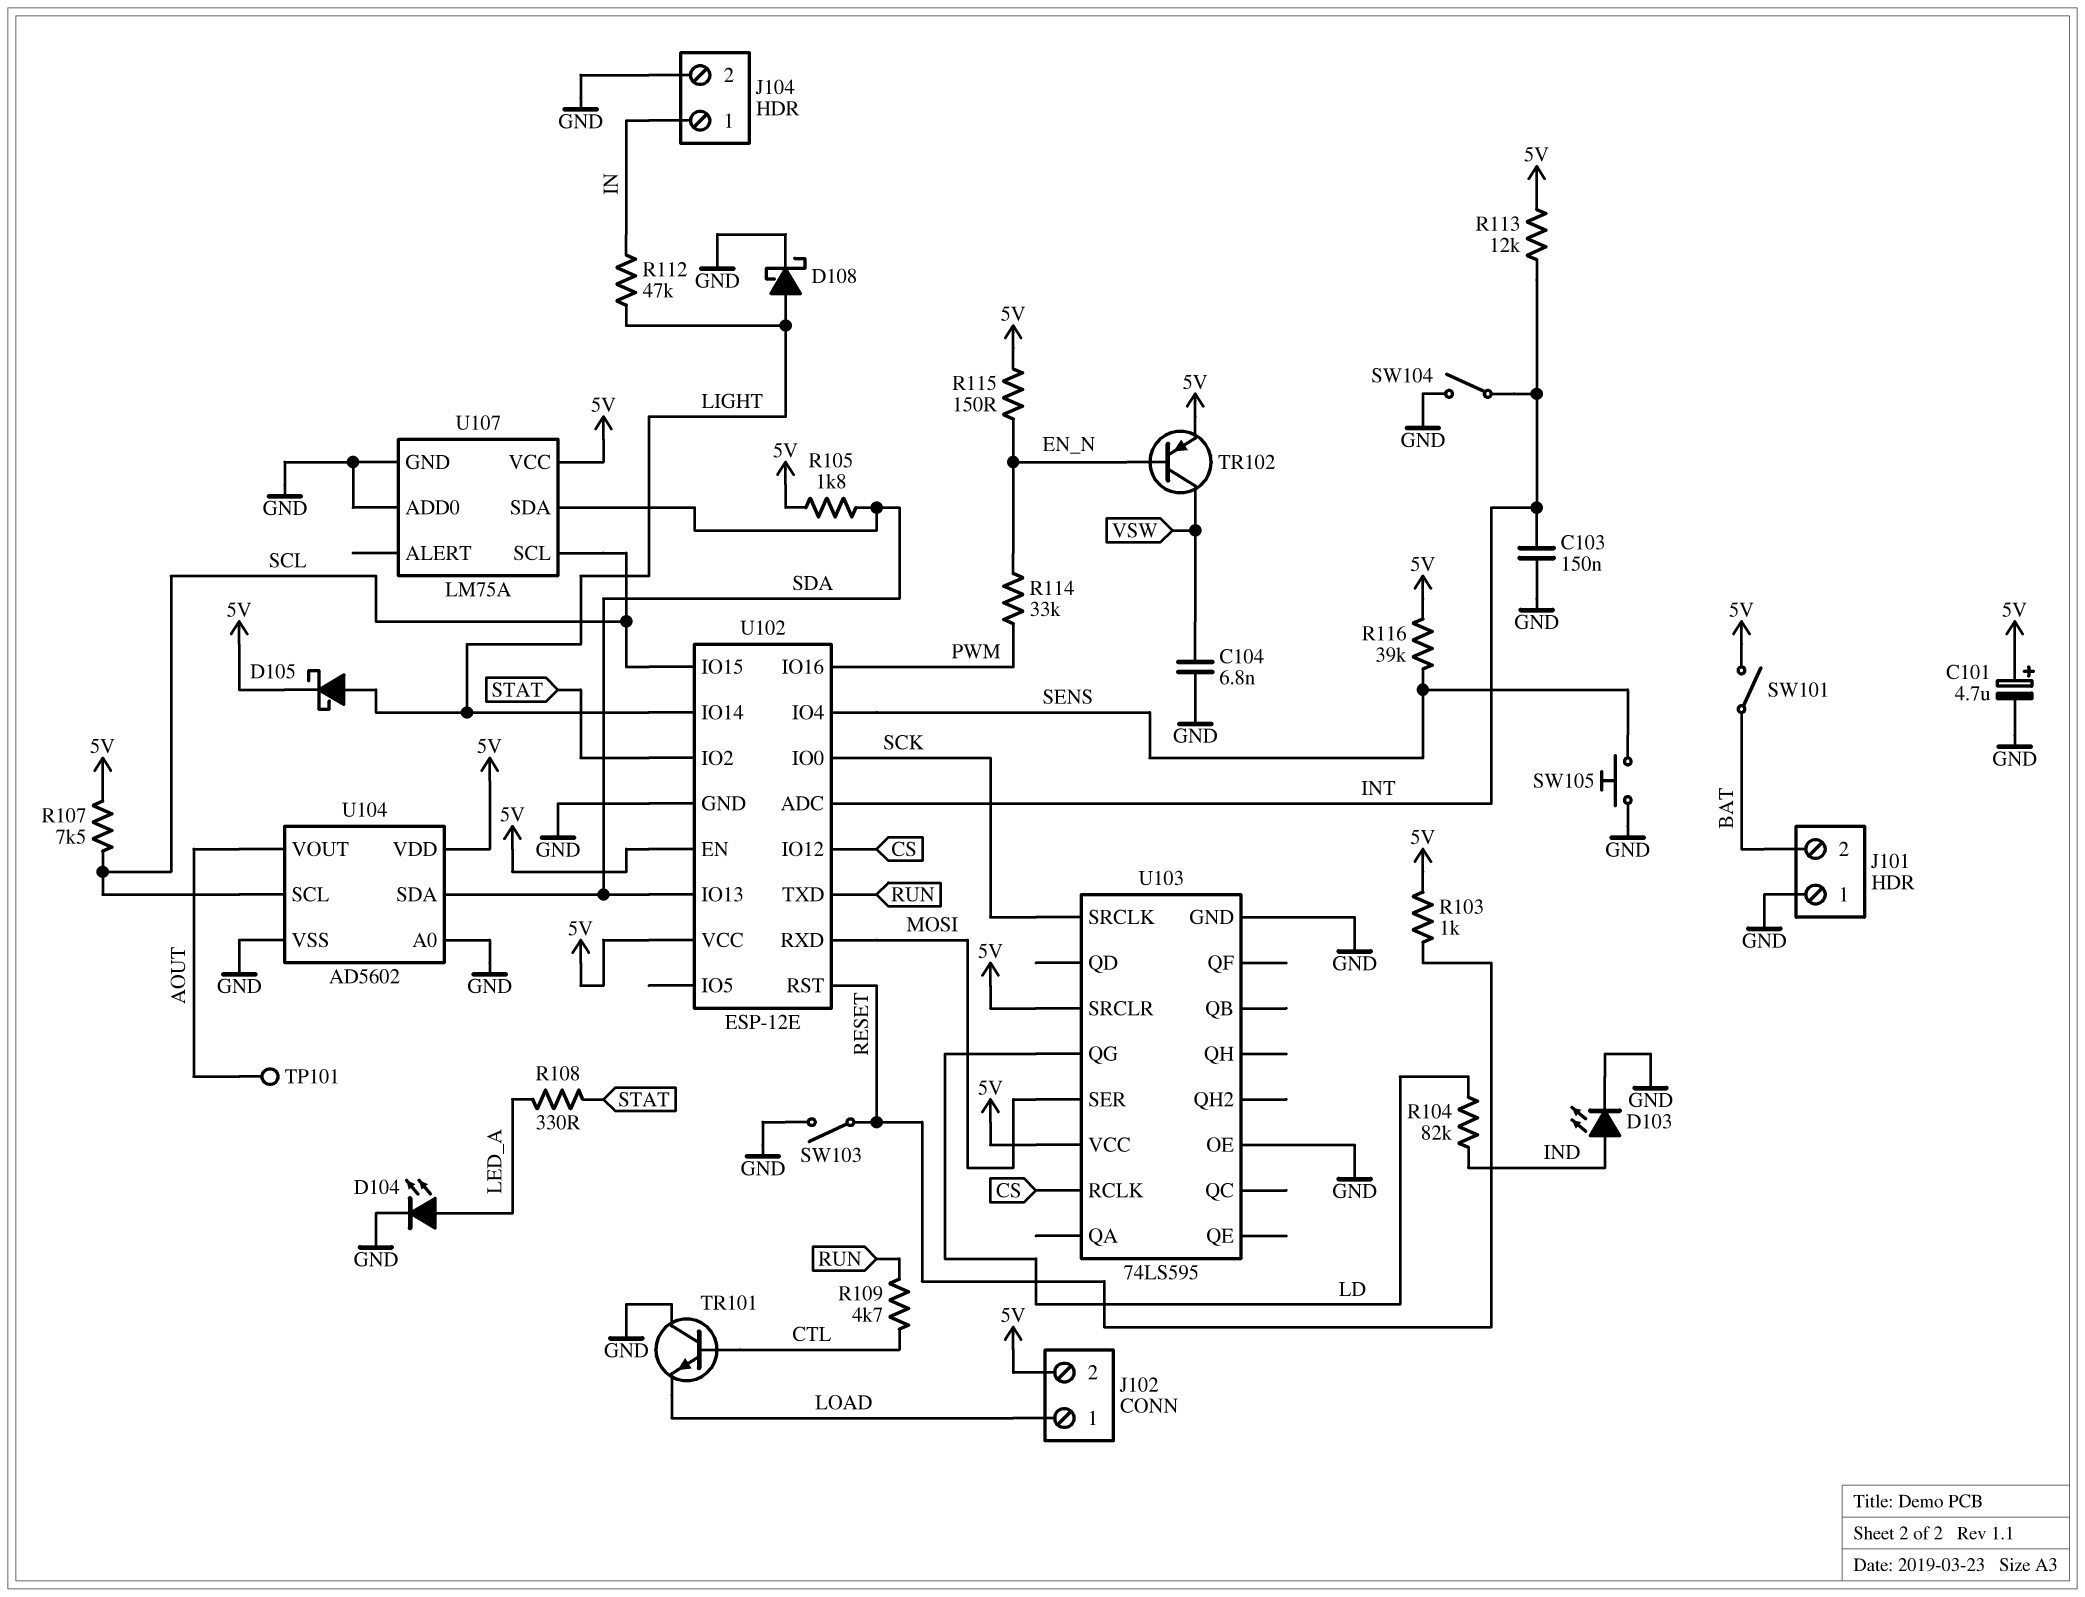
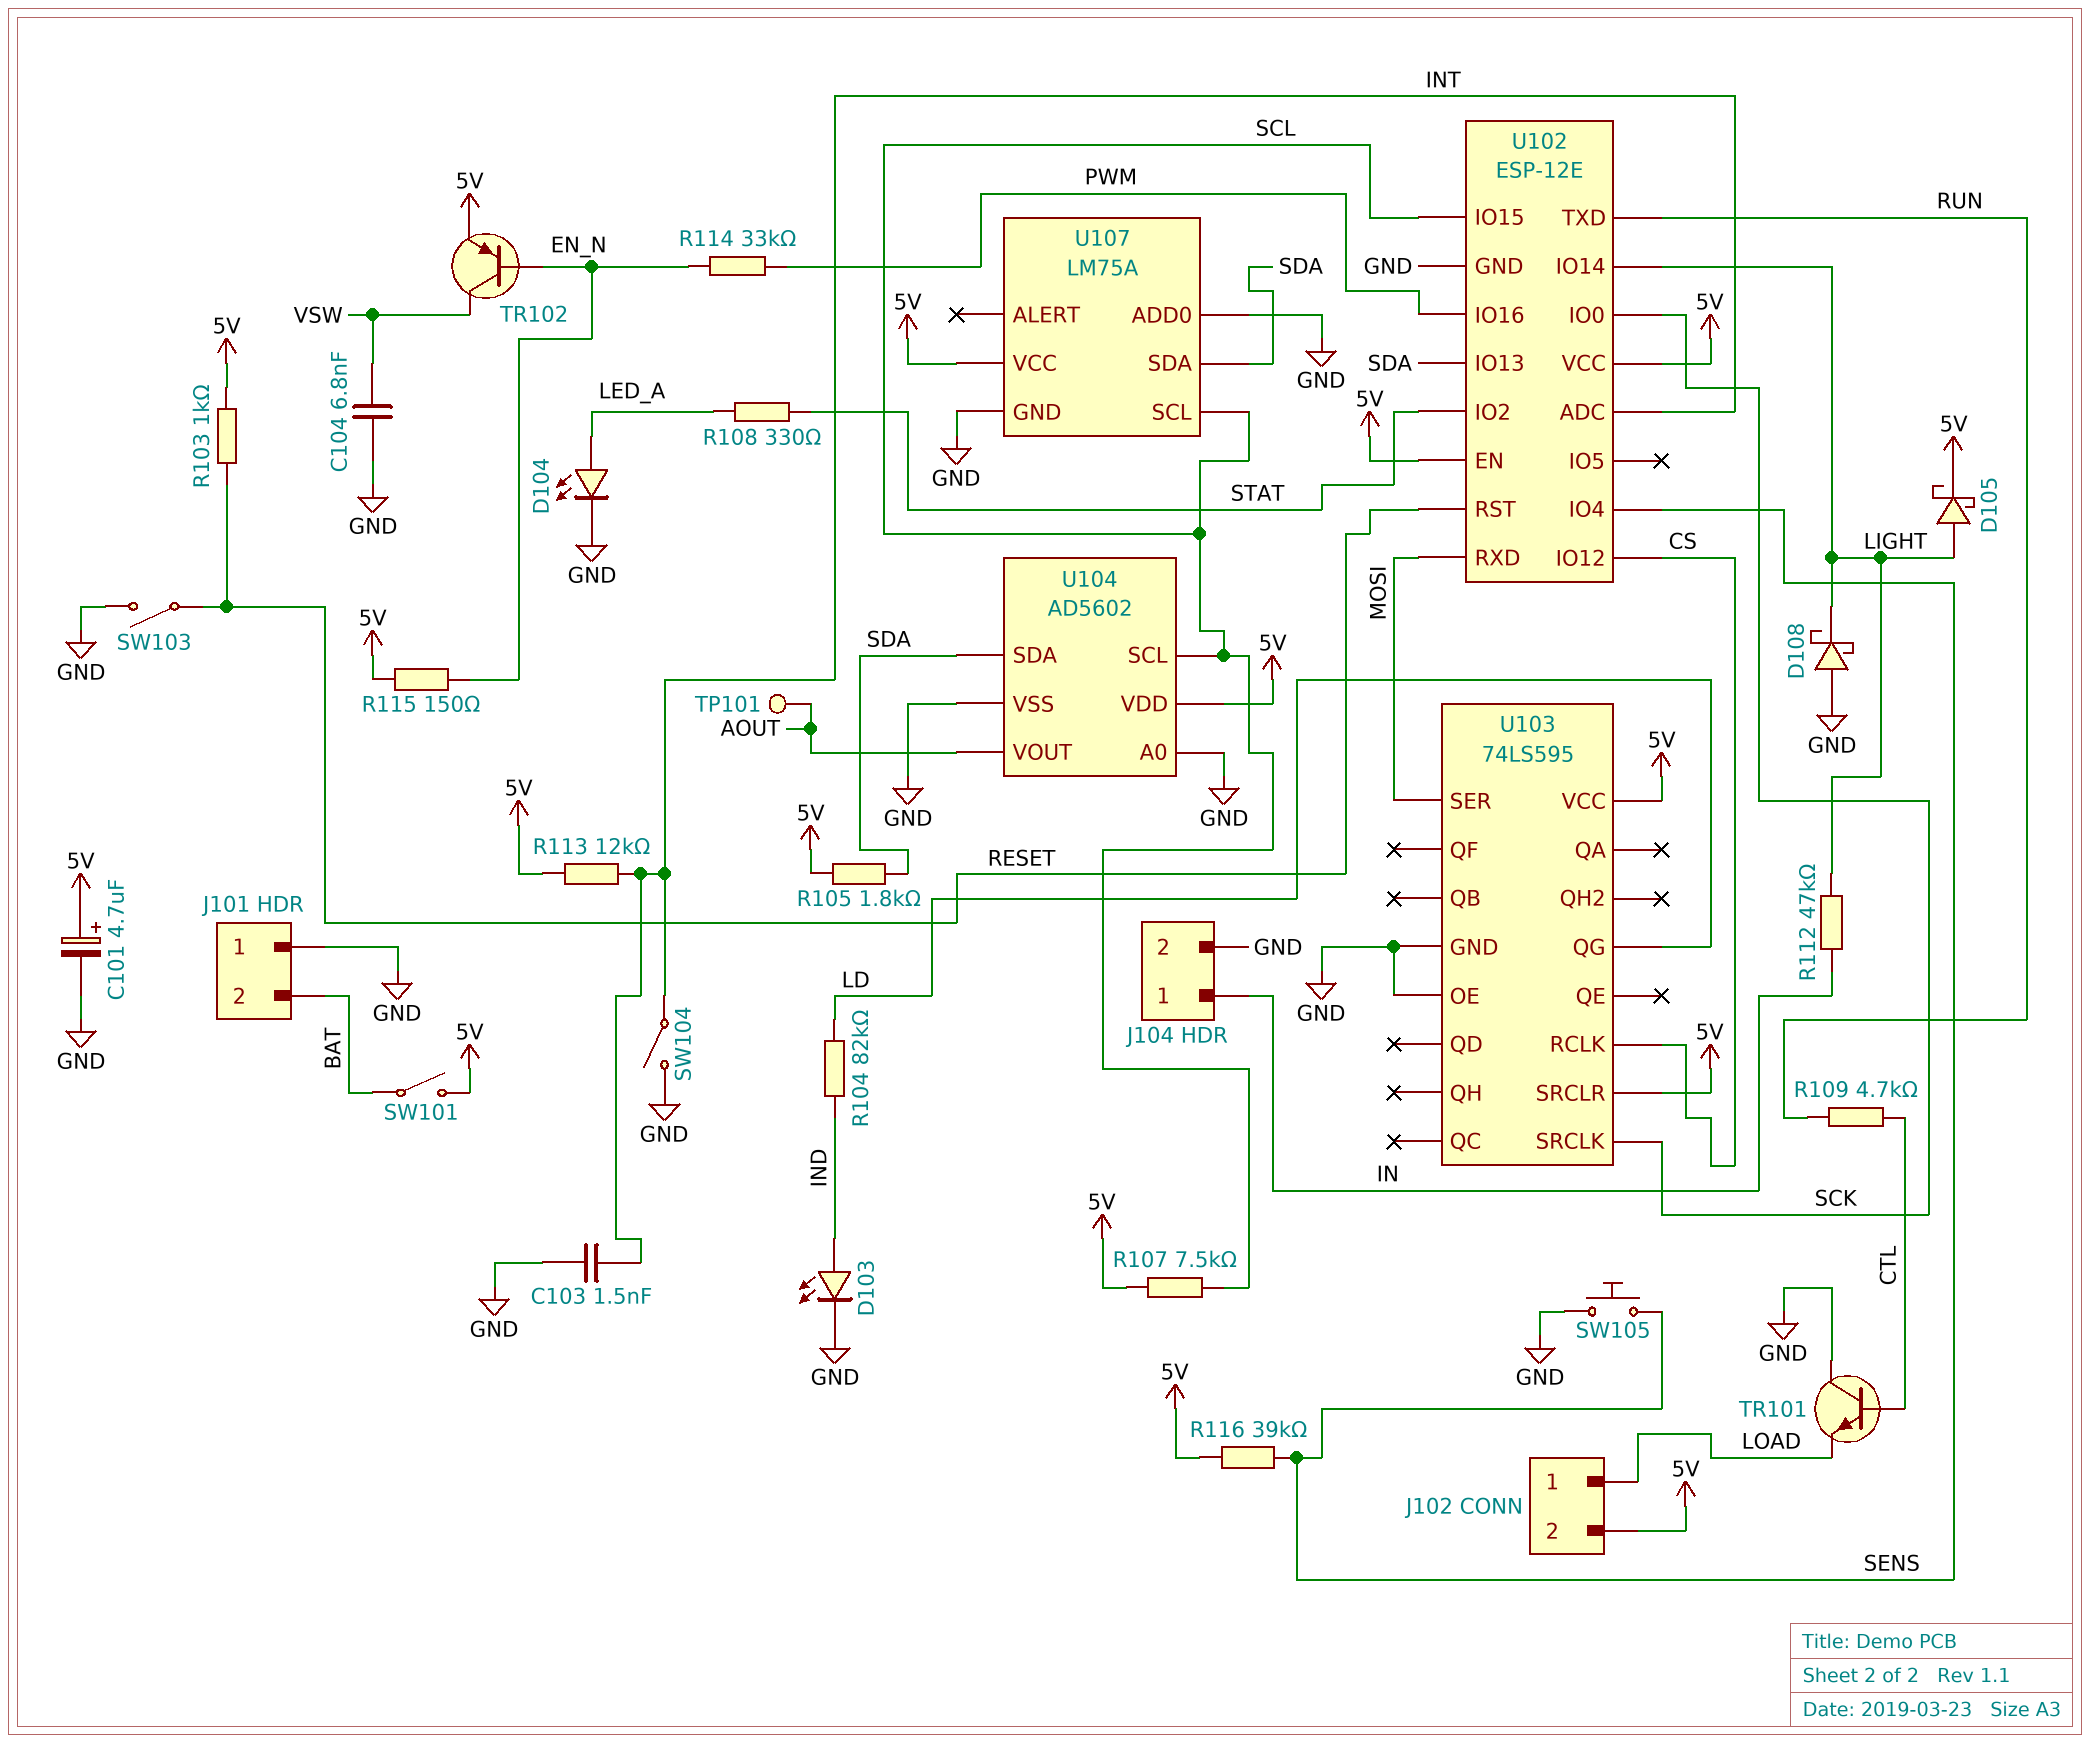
C103: 150nF (GND, INT) -> 1.5nF (GND, INT)
D108: schottky (A LIGHT, K GND) -> schottky (A GND, K LIGHT)

